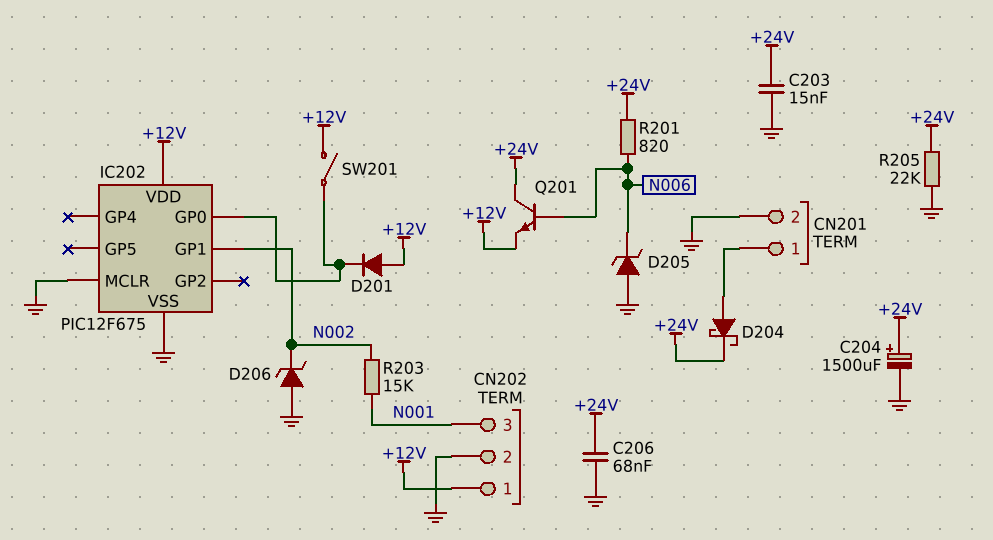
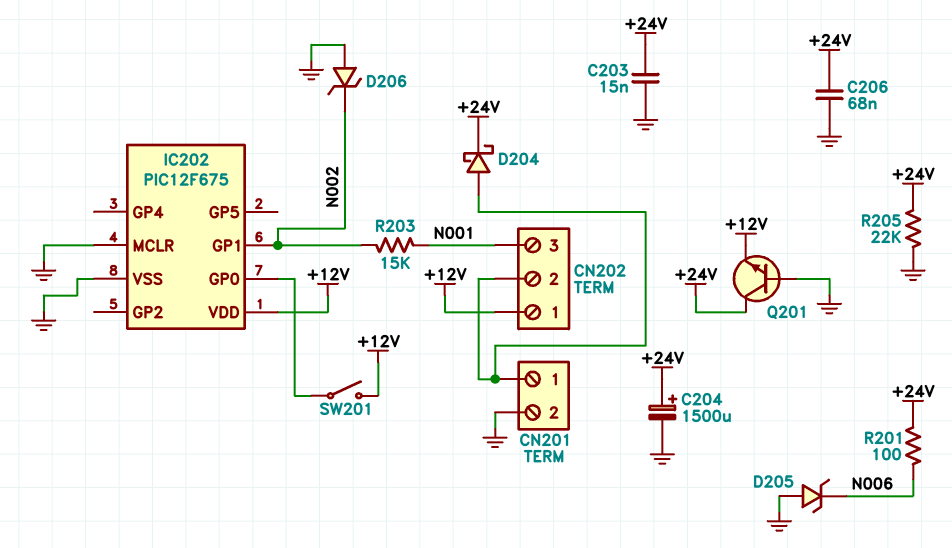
CN202 pin 2: GND -> CN201/1
D201: diode (A +12V, K IC202/GP0) -> none
Q201: NPN (B N006, C +24V, E +12V) -> NPN (B GND, C +24V, E +12V)
R201: 820 (+24V, N006) -> 100 (+24V, N006)

